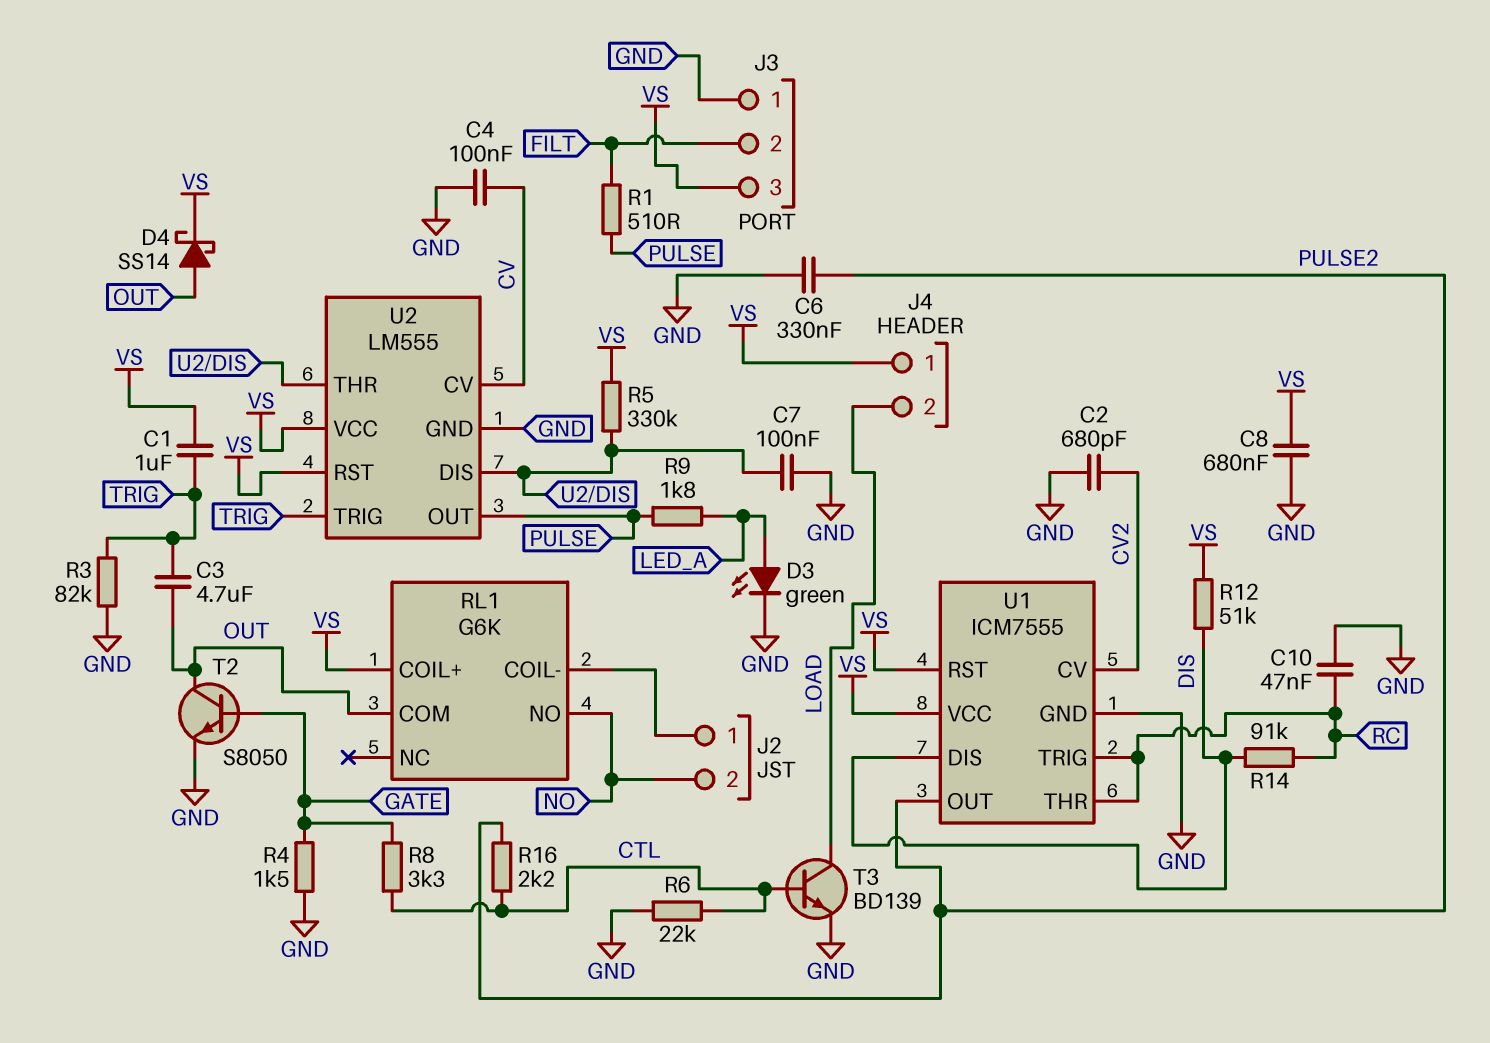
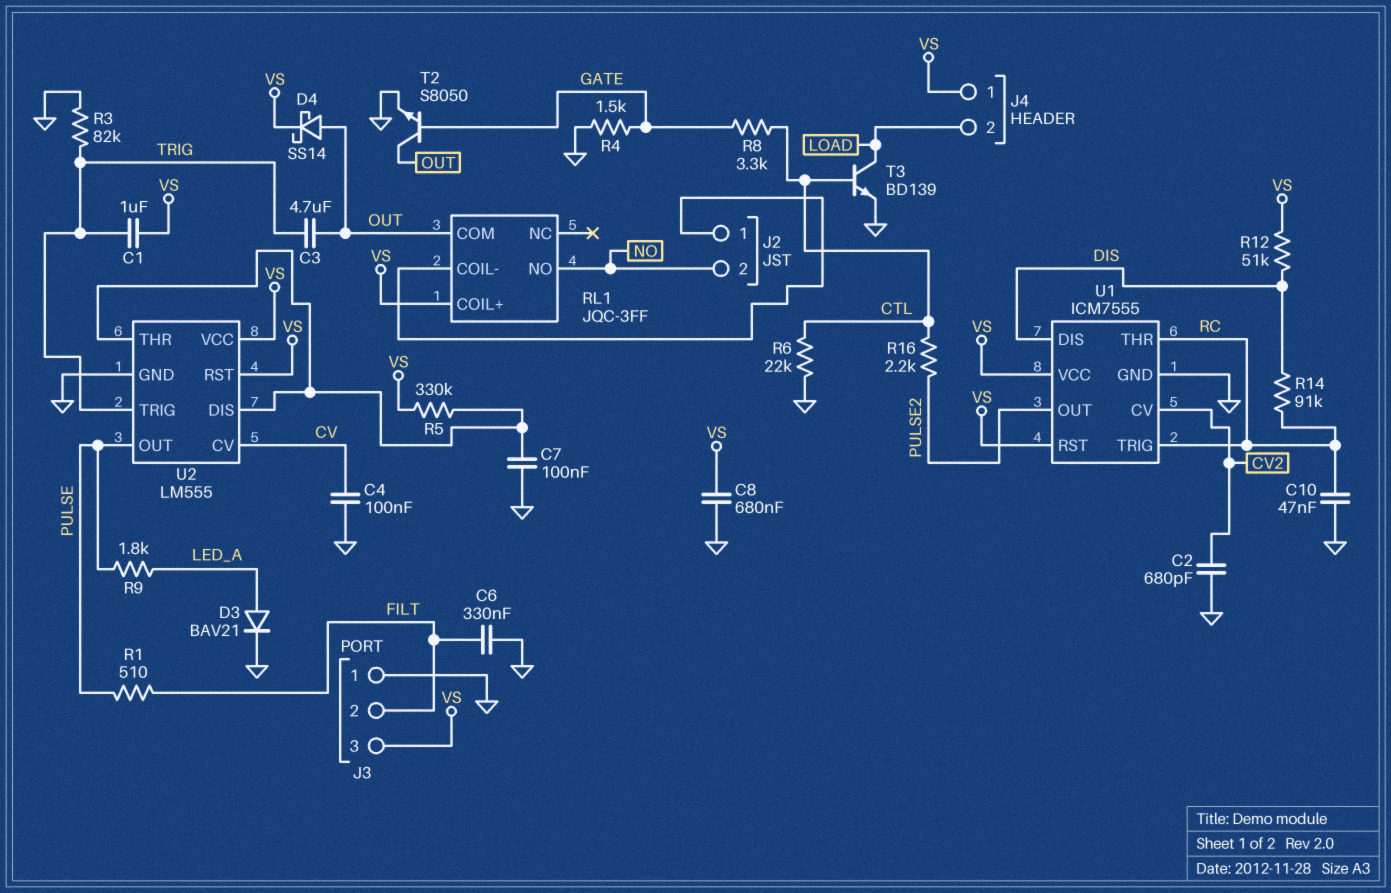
C6: 330nF (GND, PULSE2) -> 330nF (FILT, GND)
D3: LED green (A LED_A, K GND) -> diode BAV21 (A LED_A, K GND)
RL1: G6K -> JQC-3FF

